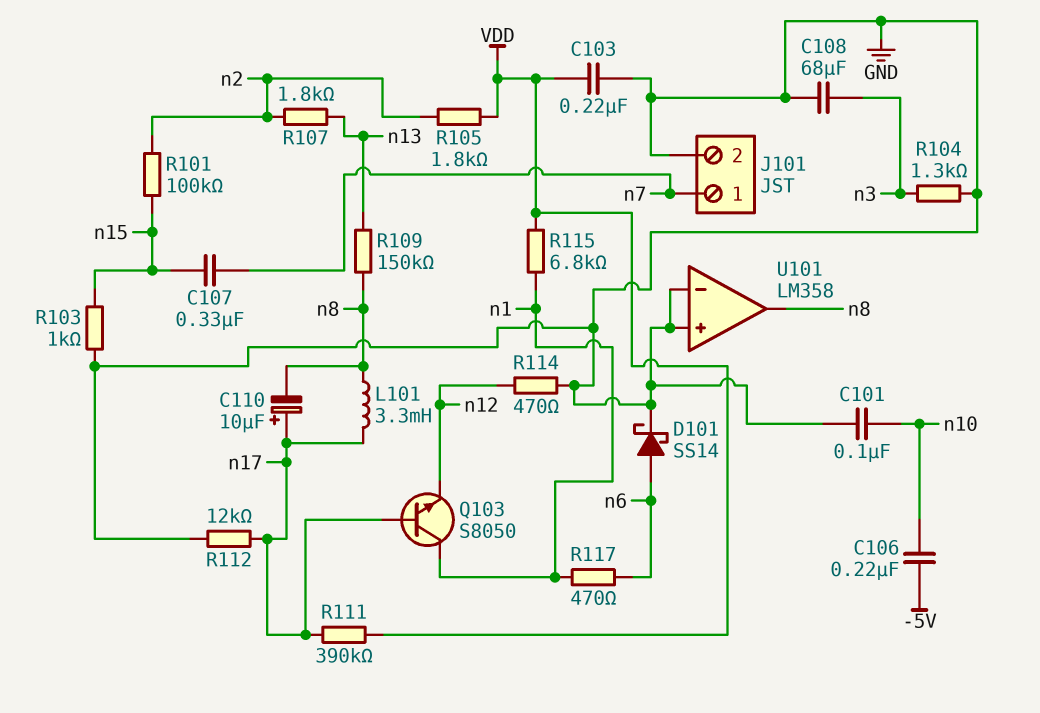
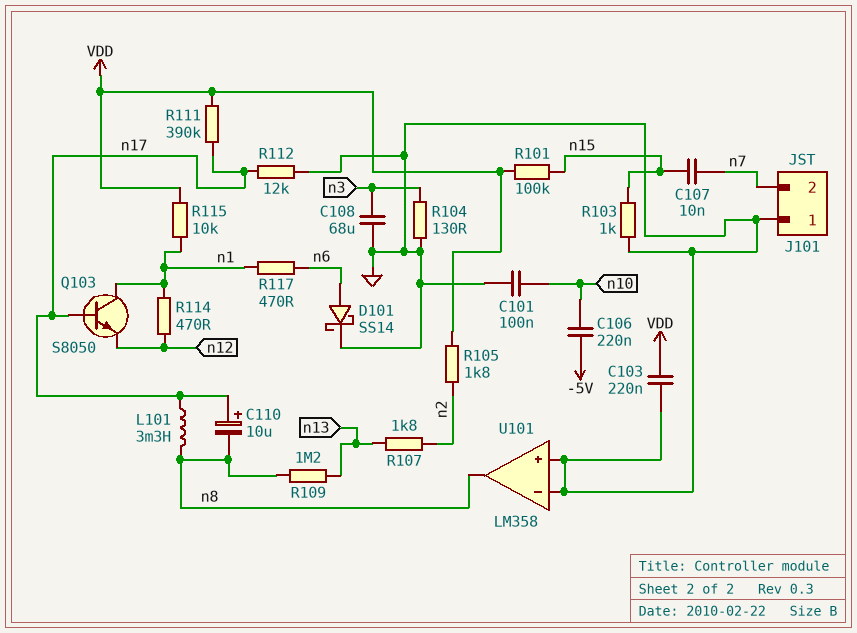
C107: 330nF (n7, n15) -> 10nF (n7, n15)
J101 pin 1: n7 -> GND
J101 pin 2: GND -> n7
R101: 100k (n2, n15) -> 100k (VDD, n15)
R104: 1.3k (GND, n3) -> 130 (GND, n3)
R109: 150k (n8, n13) -> 1.2M (n8, n13)
R114: 470 (GND, n12) -> 470 (n1, n12)
R115: 6.8k (VDD, n1) -> 10k (VDD, n1)

